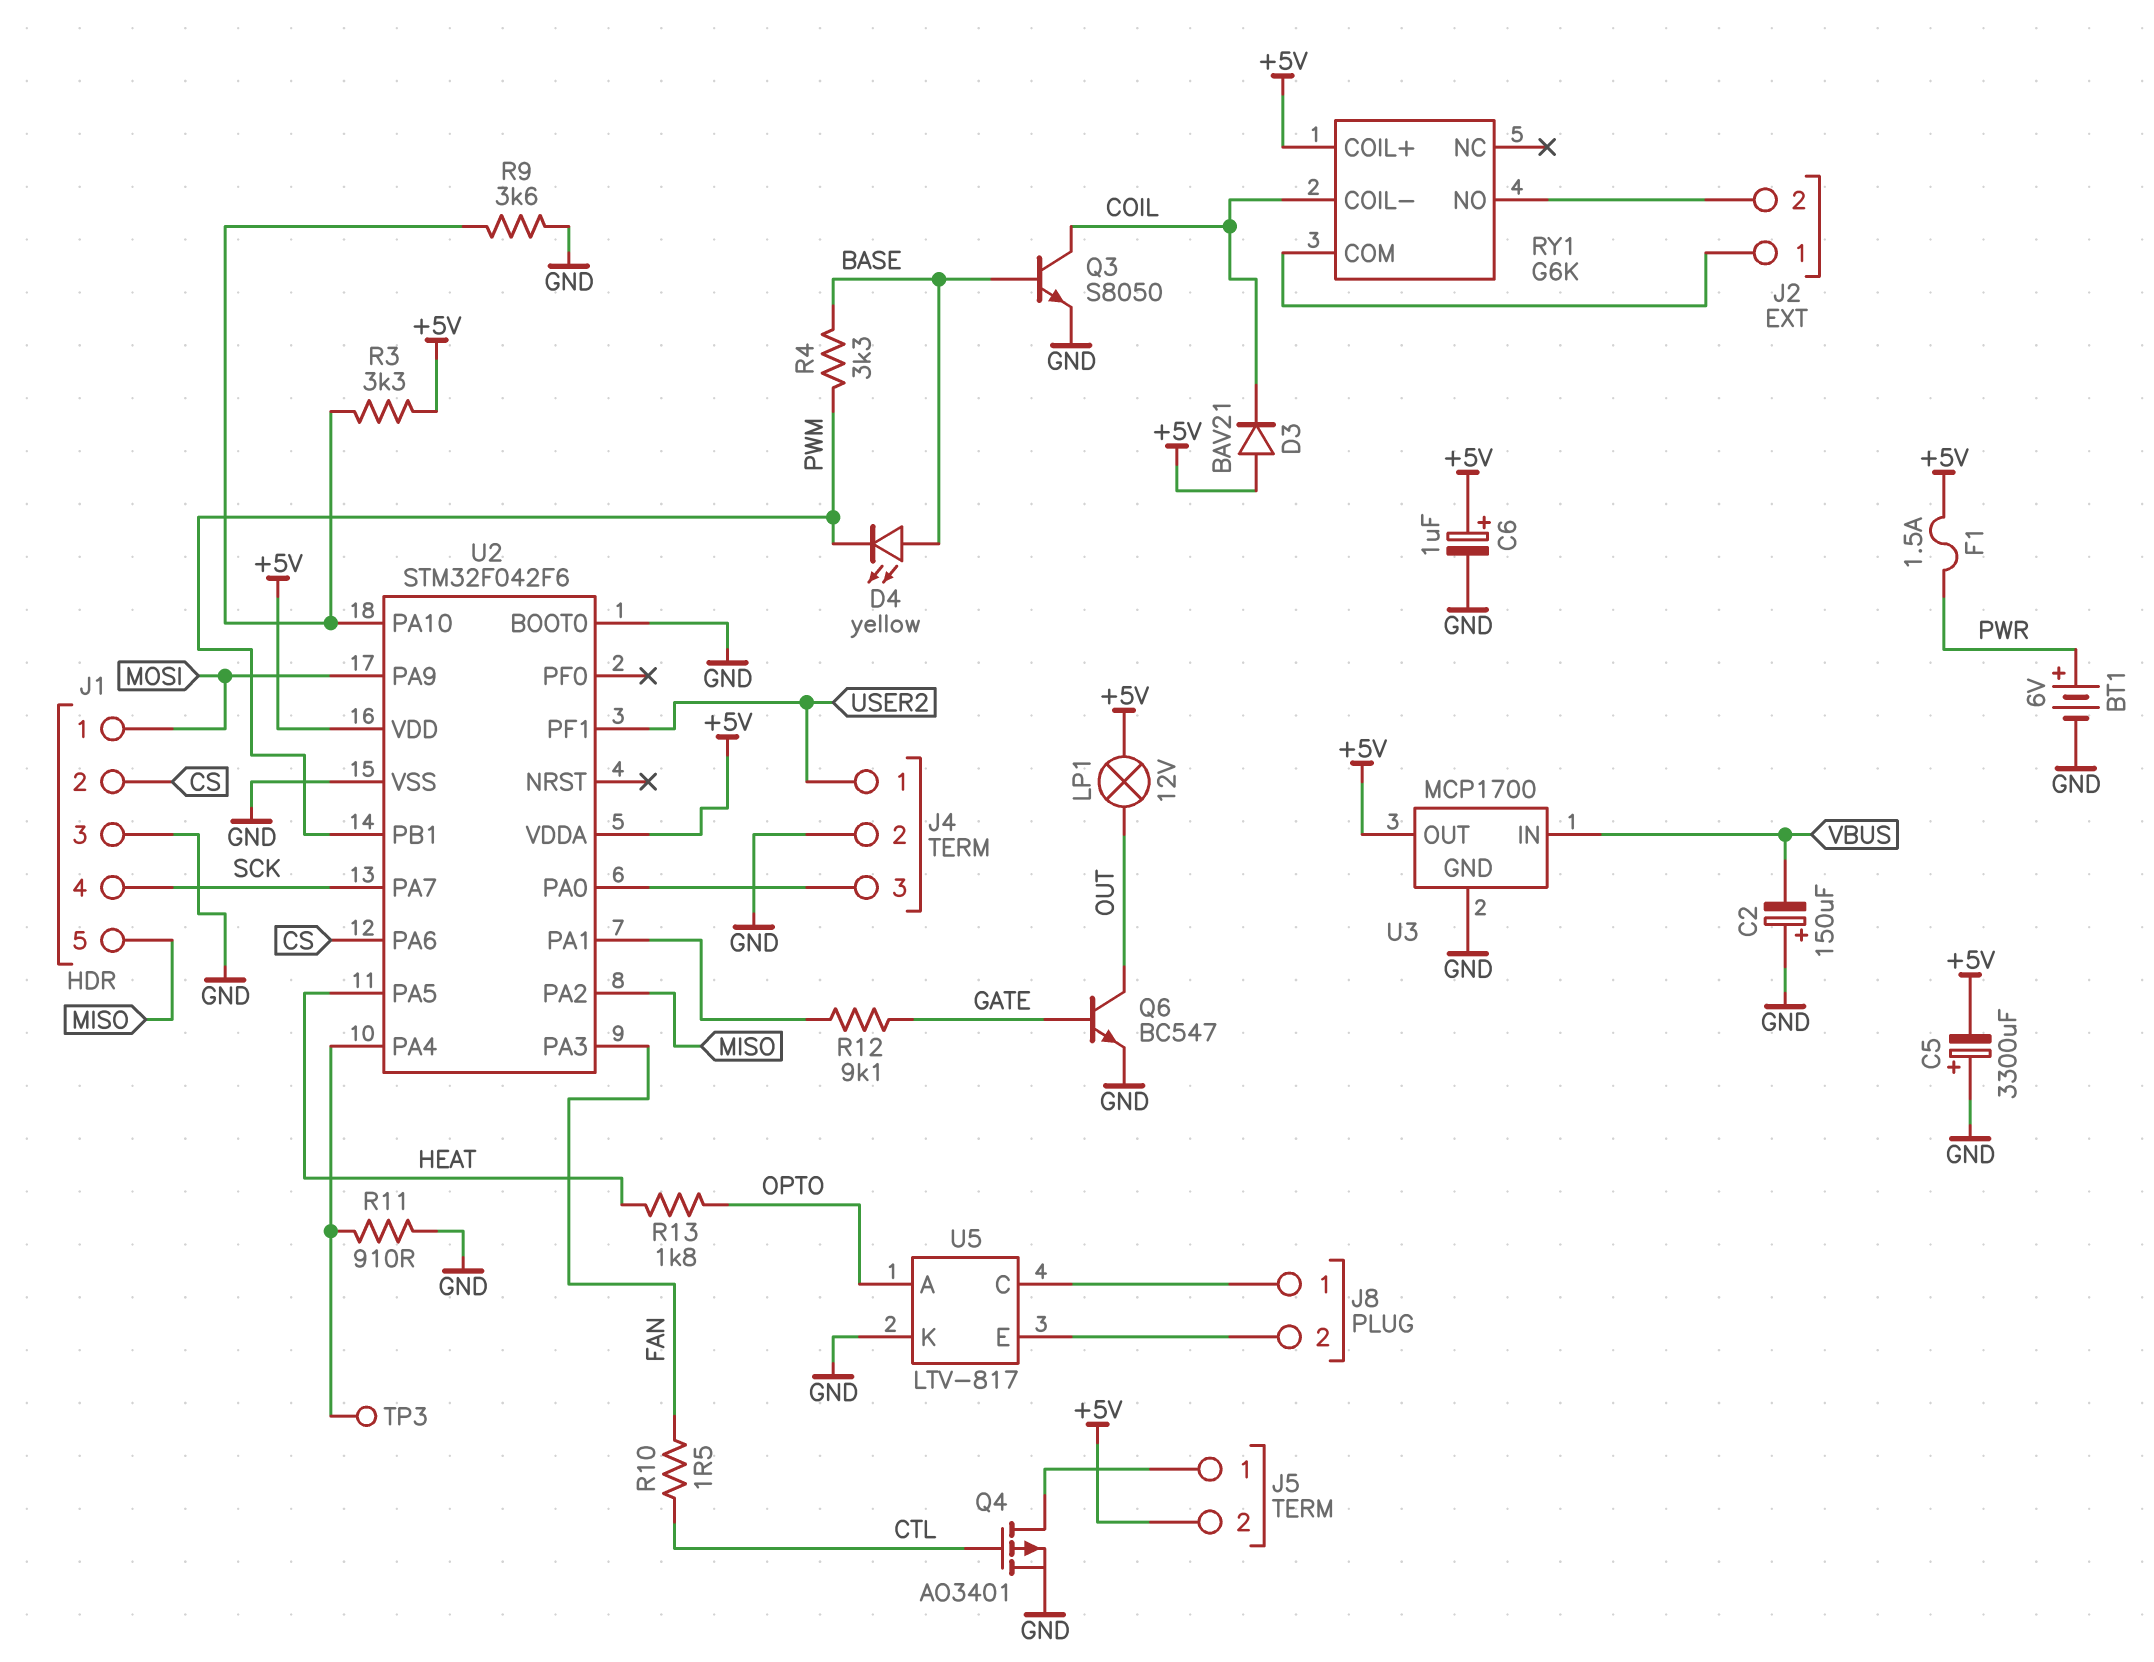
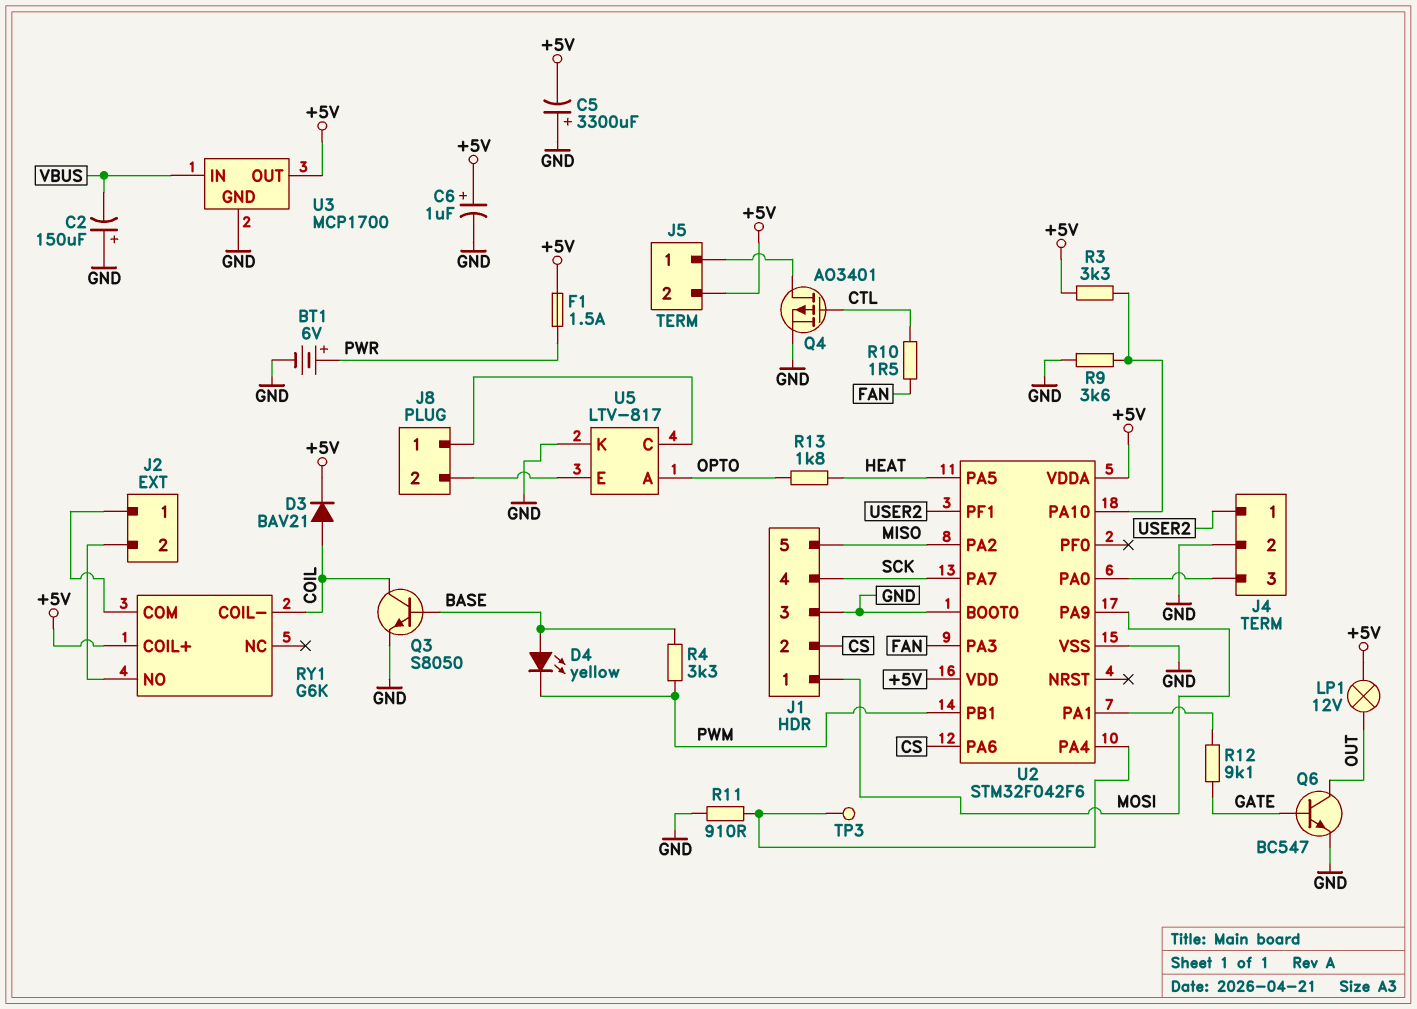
D3: diode BAV21 (A +5V, K COIL) -> diode BAV21 (A COIL, K +5V)

